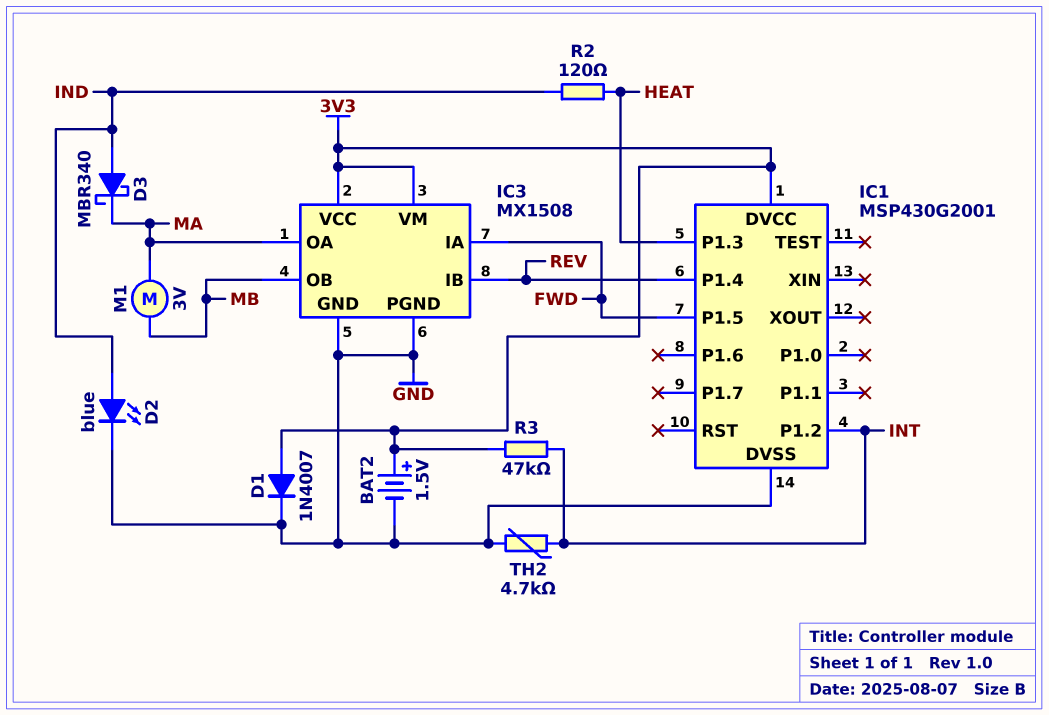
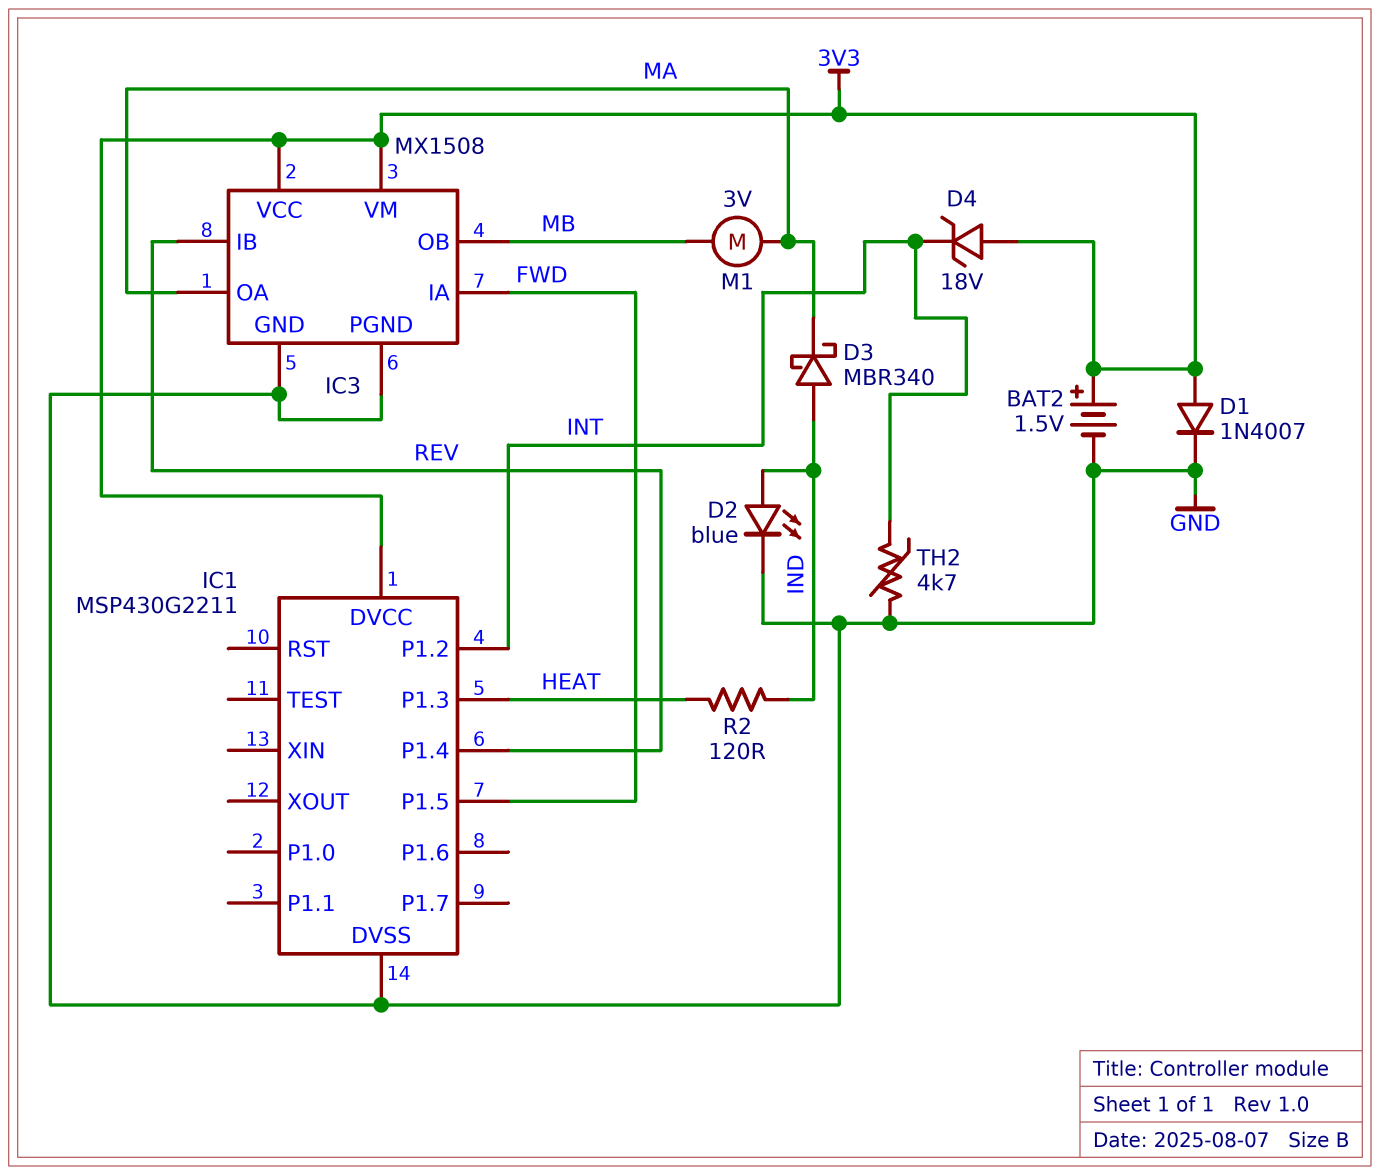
D4: none -> zener 18V (A 3V3, K INT)
IC1: MSP430G2001 -> MSP430G2211
R3: 47k (3V3, INT) -> none

